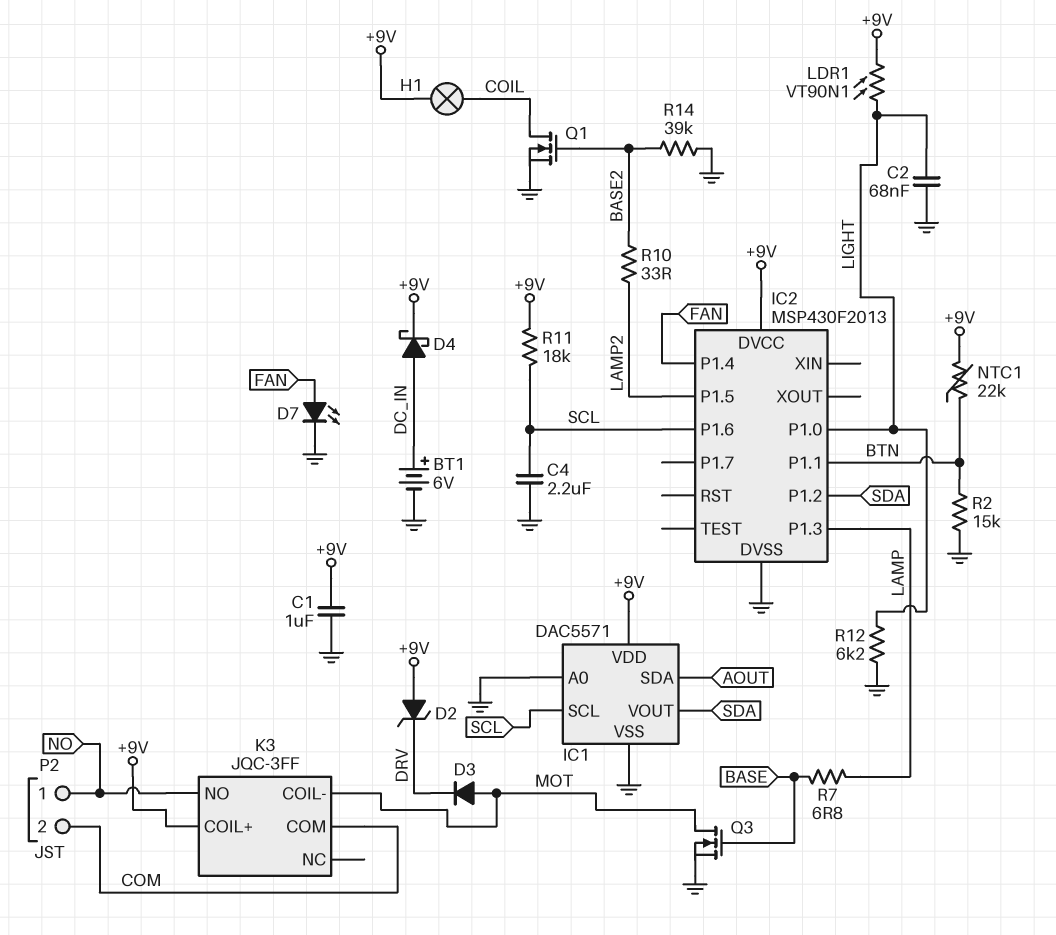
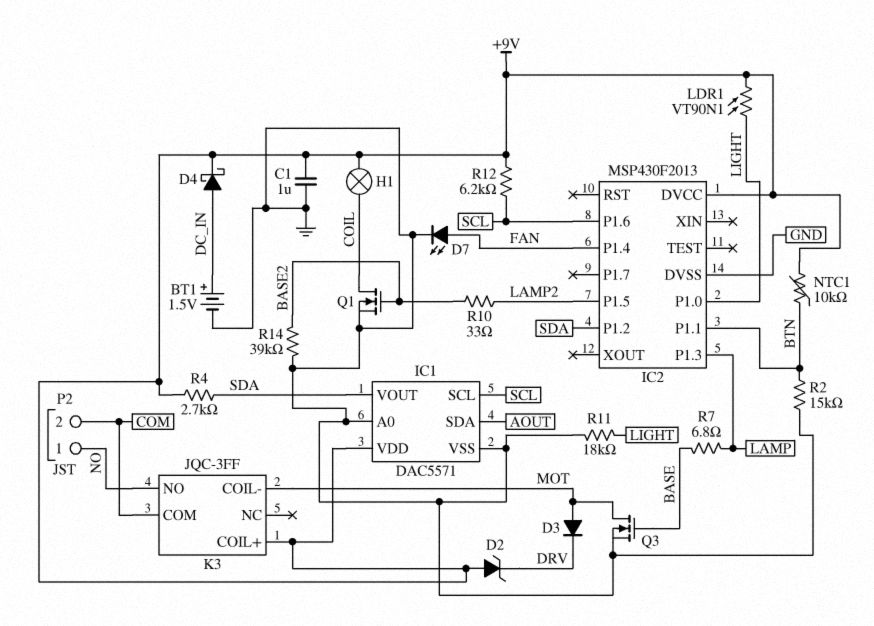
BT1: 6V (plus DC_IN, minus GND) -> 1.5V (plus DC_IN, minus GND)
C2: 68nF (GND, LIGHT) -> none
C4: 2.2uF (GND, SCL) -> none
NTC1: 22k (+9V, BTN) -> 10k (+9V, BTN)
R4: none -> 2.7k (+9V, SDA)
R11: 18k (+9V, SCL) -> 18k (GND, LIGHT)
R12: 6.2k (GND, LIGHT) -> 6.2k (+9V, SCL)

